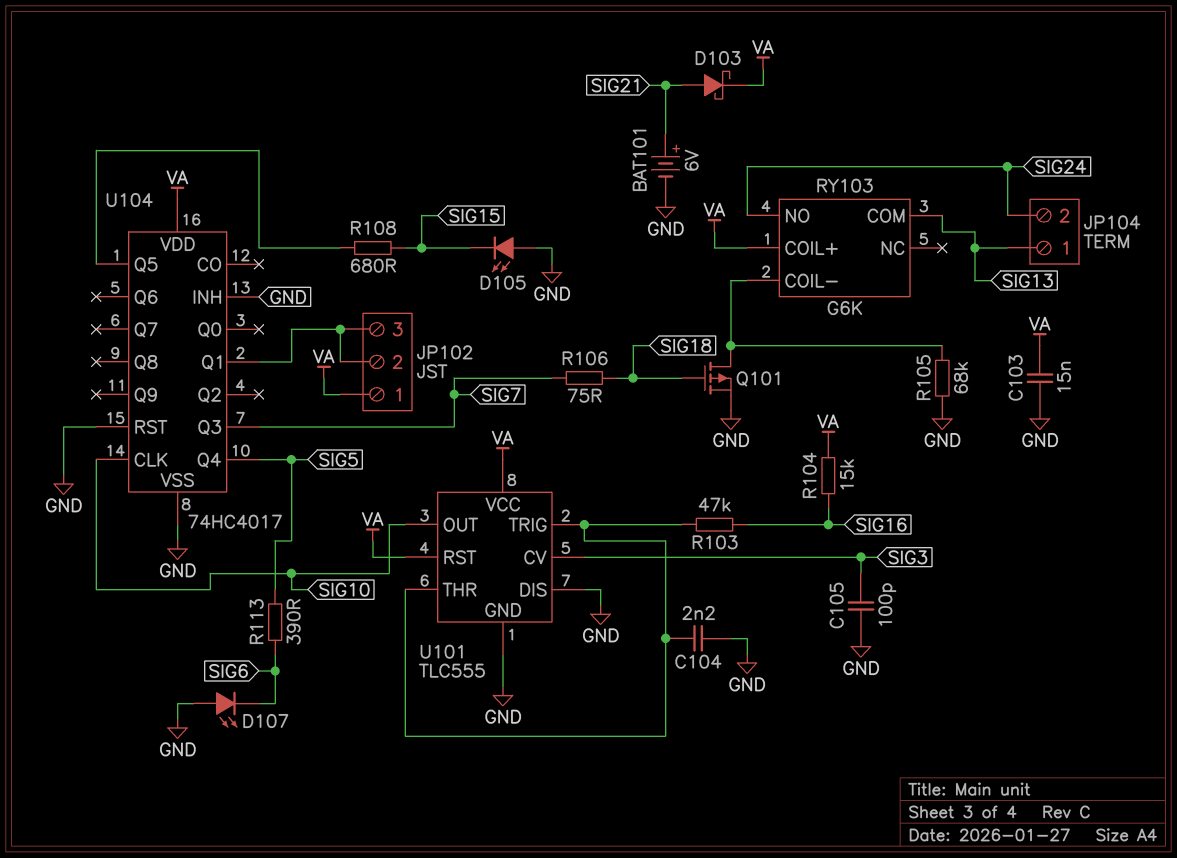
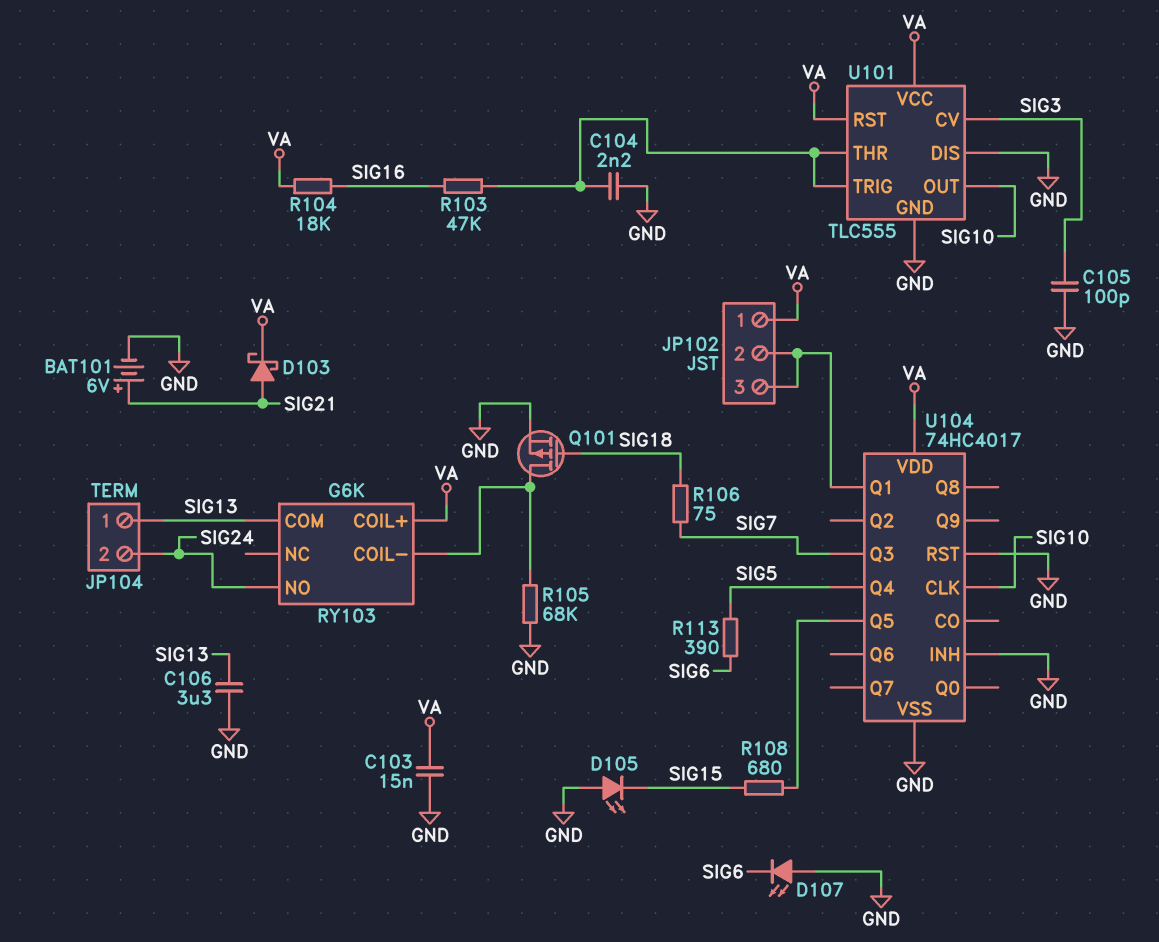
C106: none -> 3.3uF (GND, SIG13)
R104: 15k (SIG16, VA) -> 18k (SIG16, VA)

